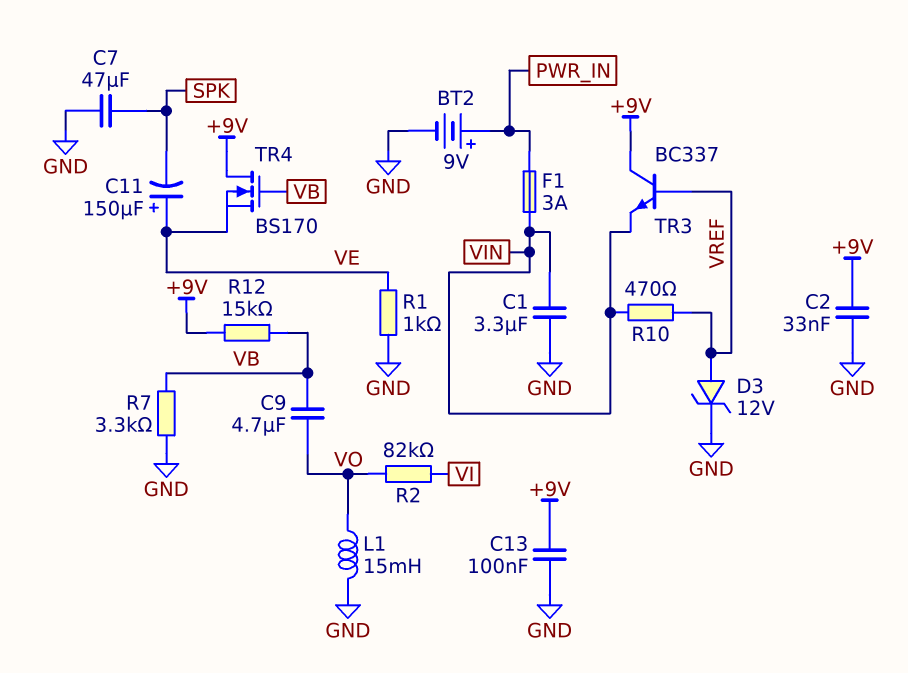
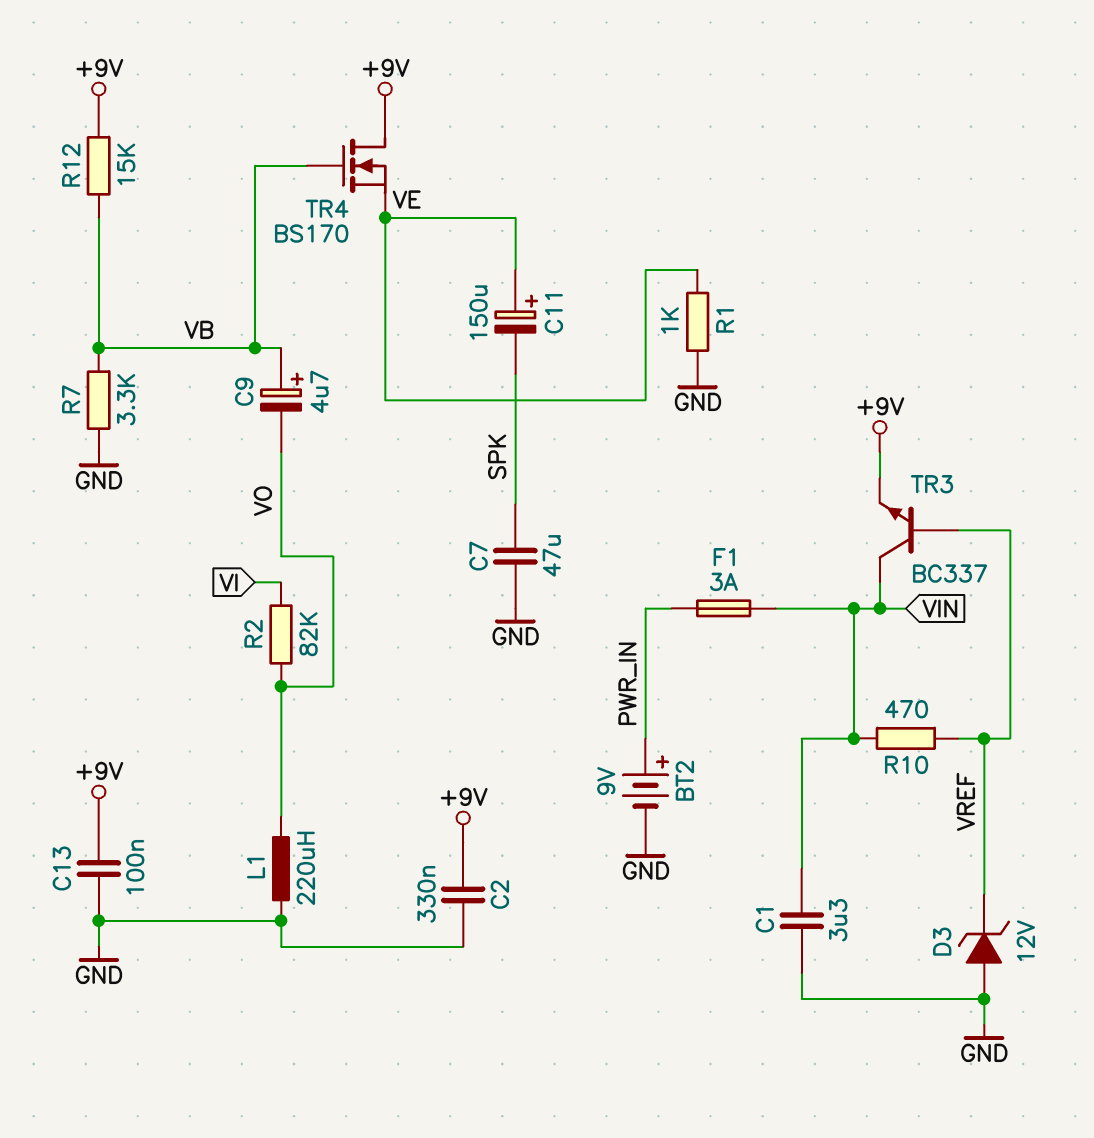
C2: 33nF (+9V, GND) -> 330nF (+9V, GND)
C9: 4.7uF (VB, VO) -> 4.7uF (plus VB, minus VO)
D3: zener 12V (A VREF, K GND) -> zener 12V (A GND, K VREF)
L1: 15mH (GND, VO) -> 220uH (GND, VO)
TR3: NPN BC337 (B VREF, C +9V, E VIN) -> NPN BC337 (B VREF, C VIN, E +9V)

